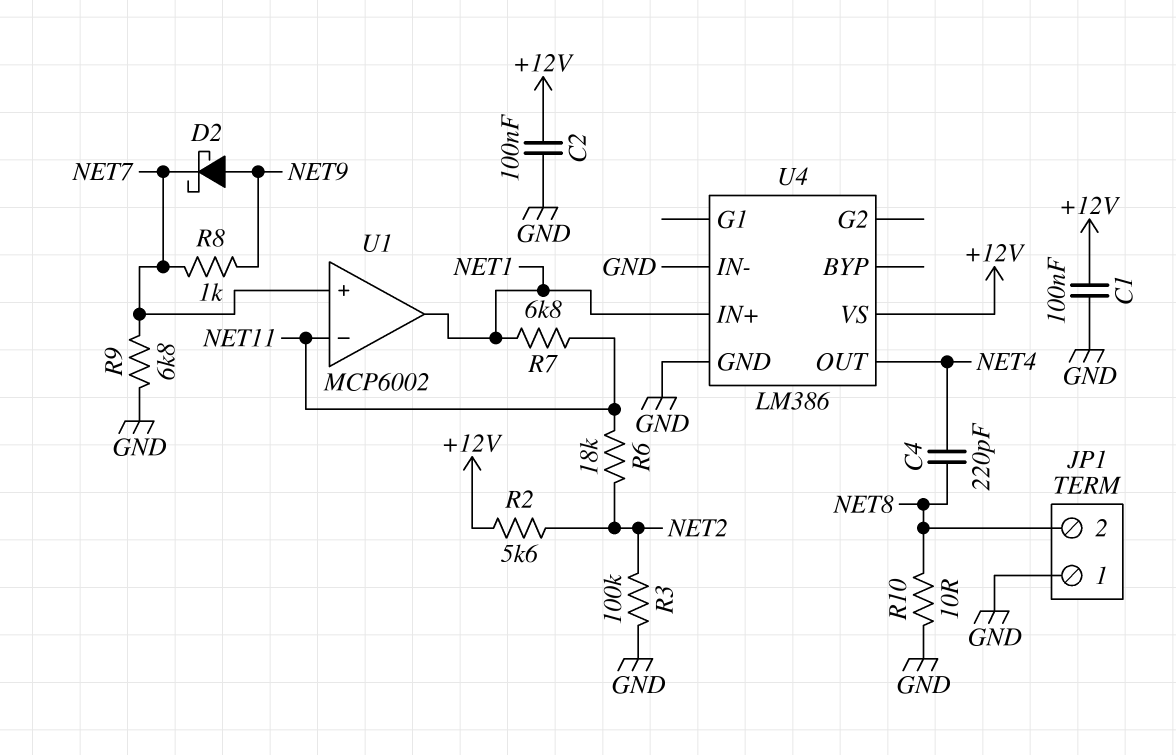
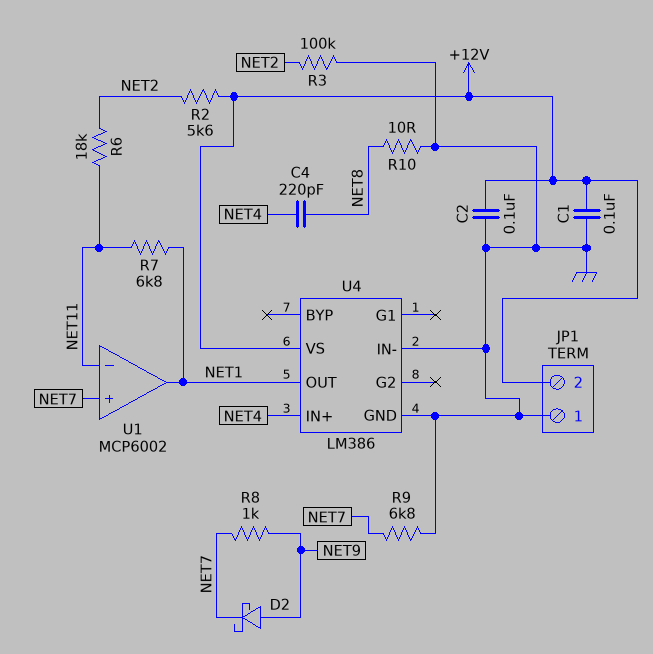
JP1 pin 2: NET8 -> +12V
U4 pin IN+: NET1 -> NET4
U4 pin OUT: NET4 -> NET1

